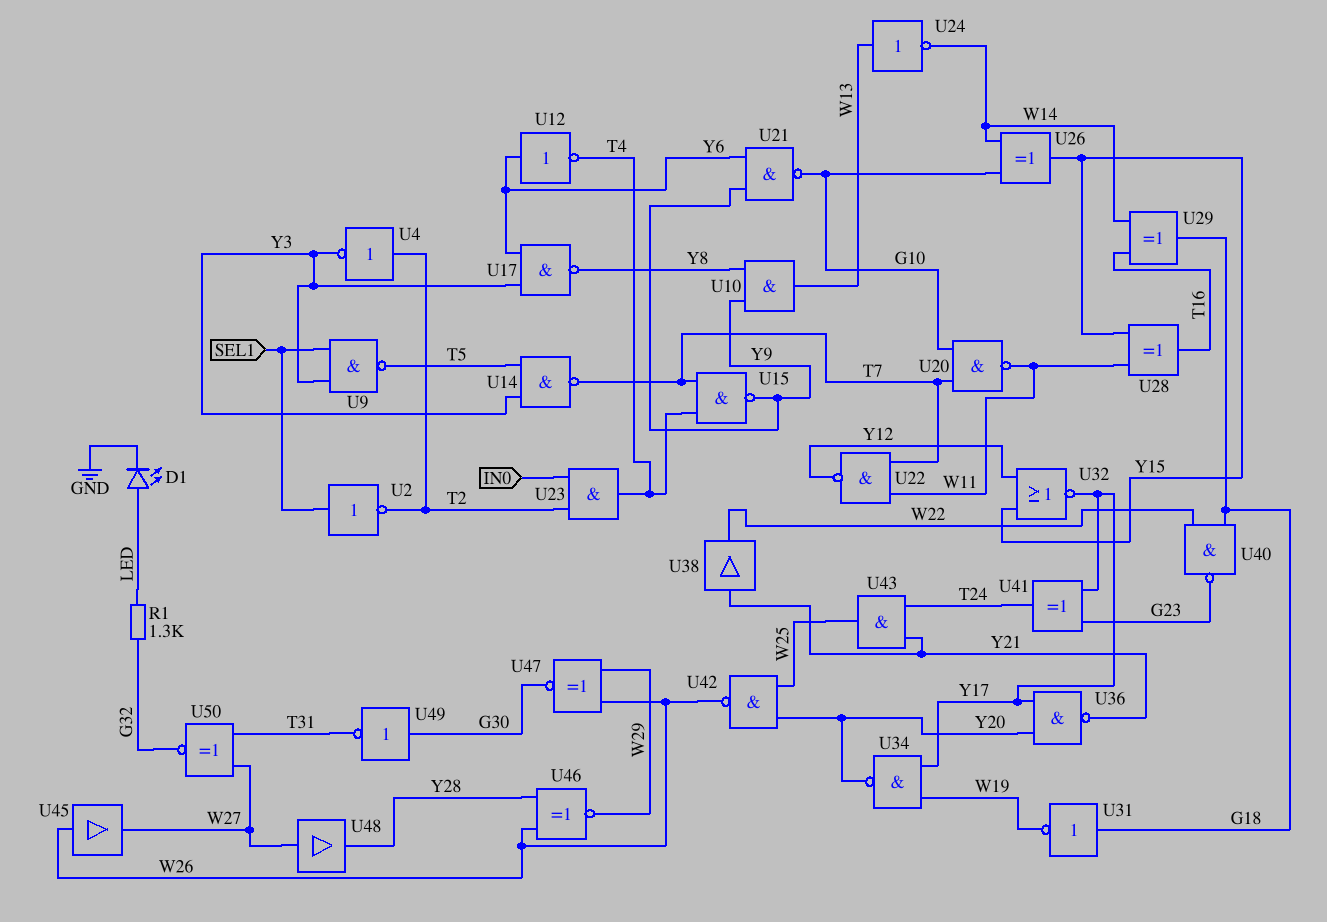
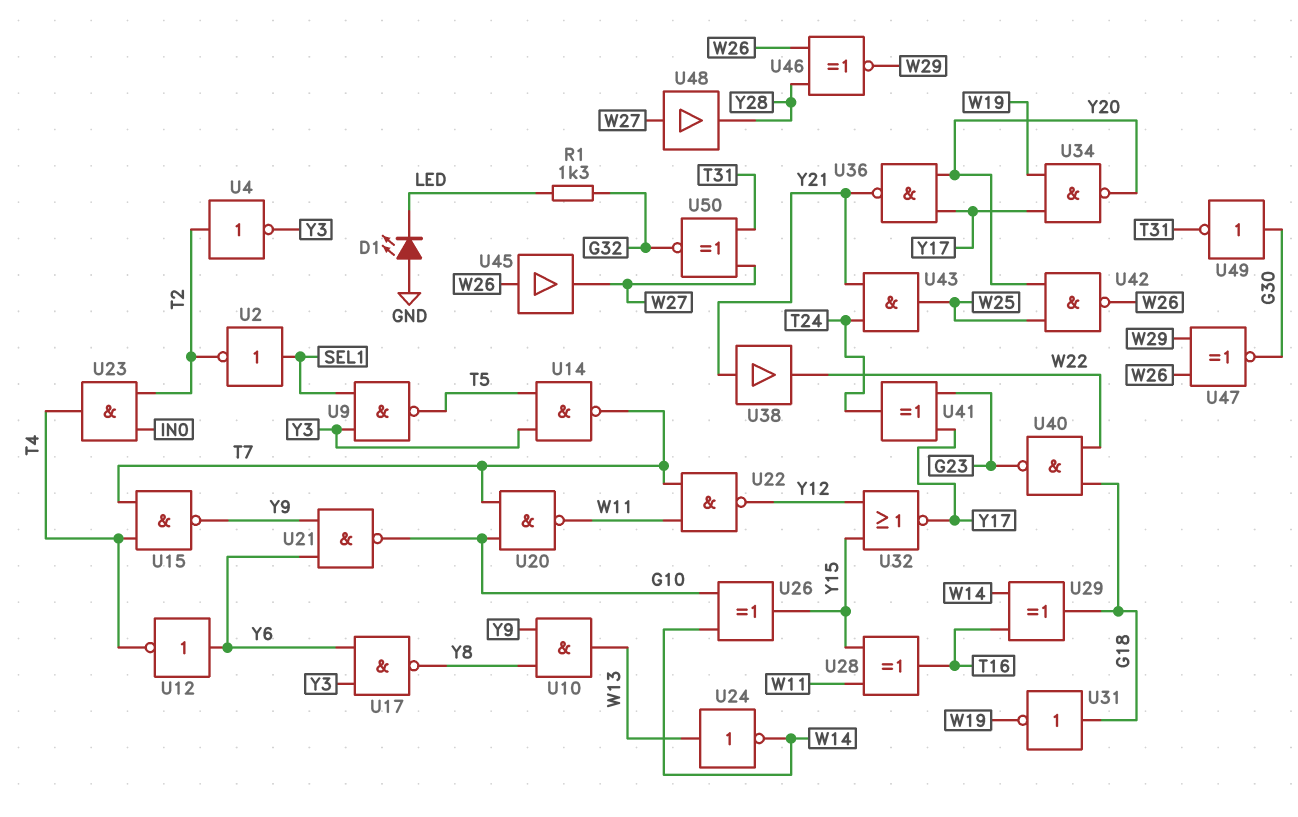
D1: LED (A LED, K GND) -> LED (A GND, K LED)

